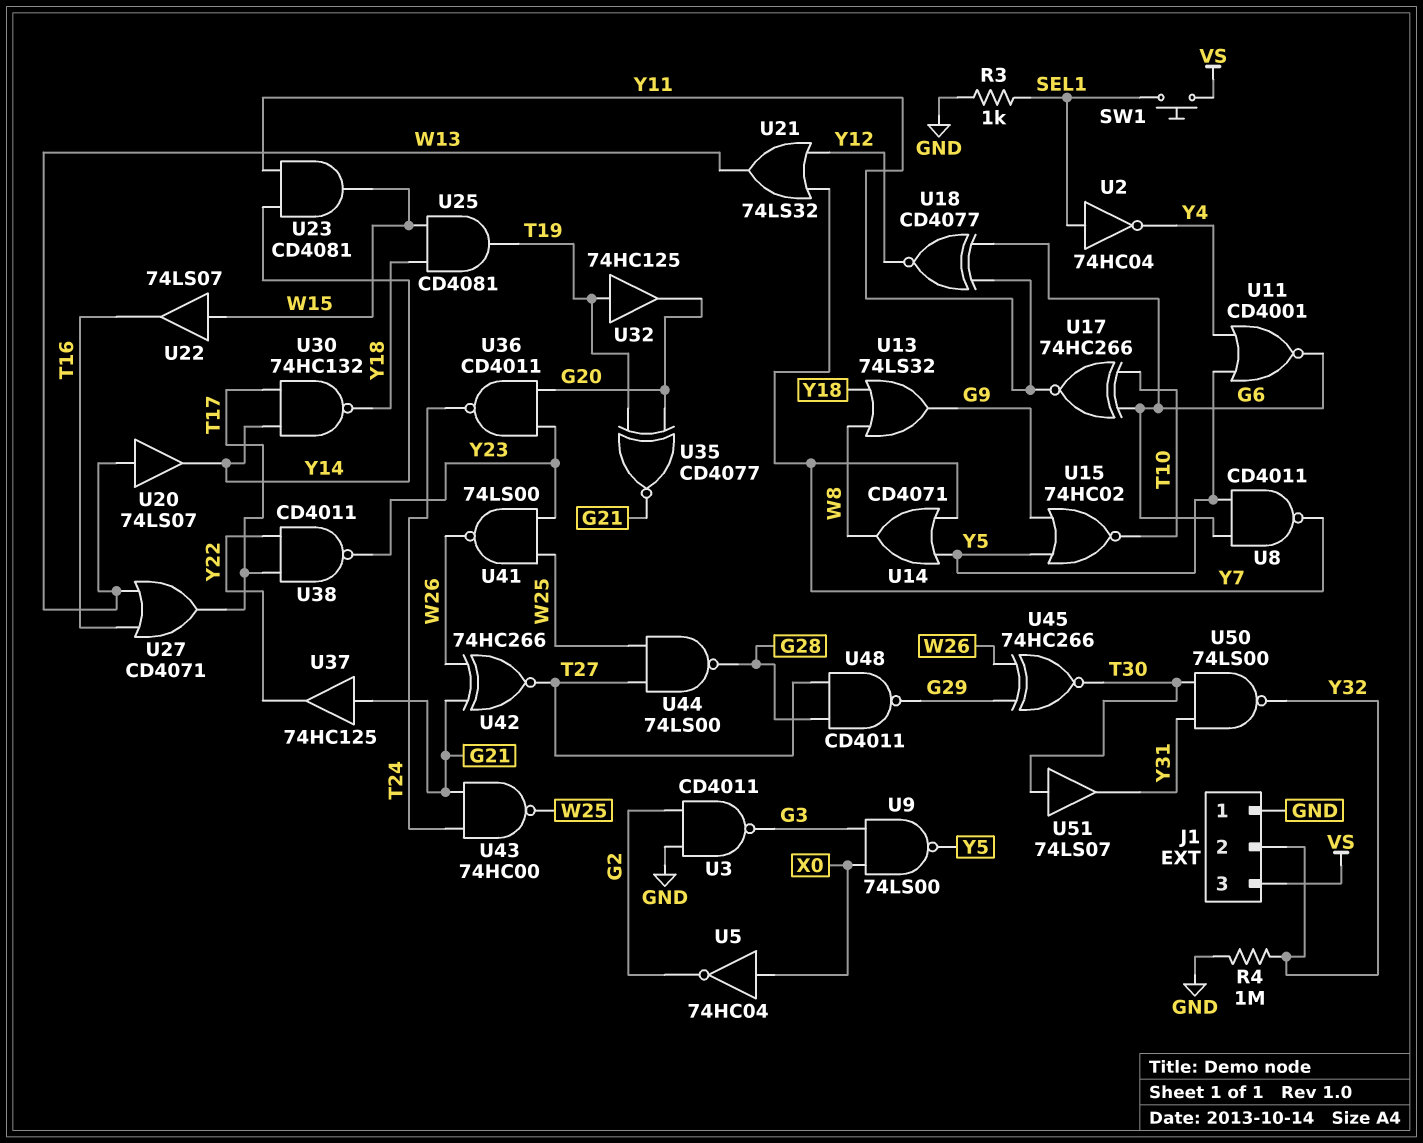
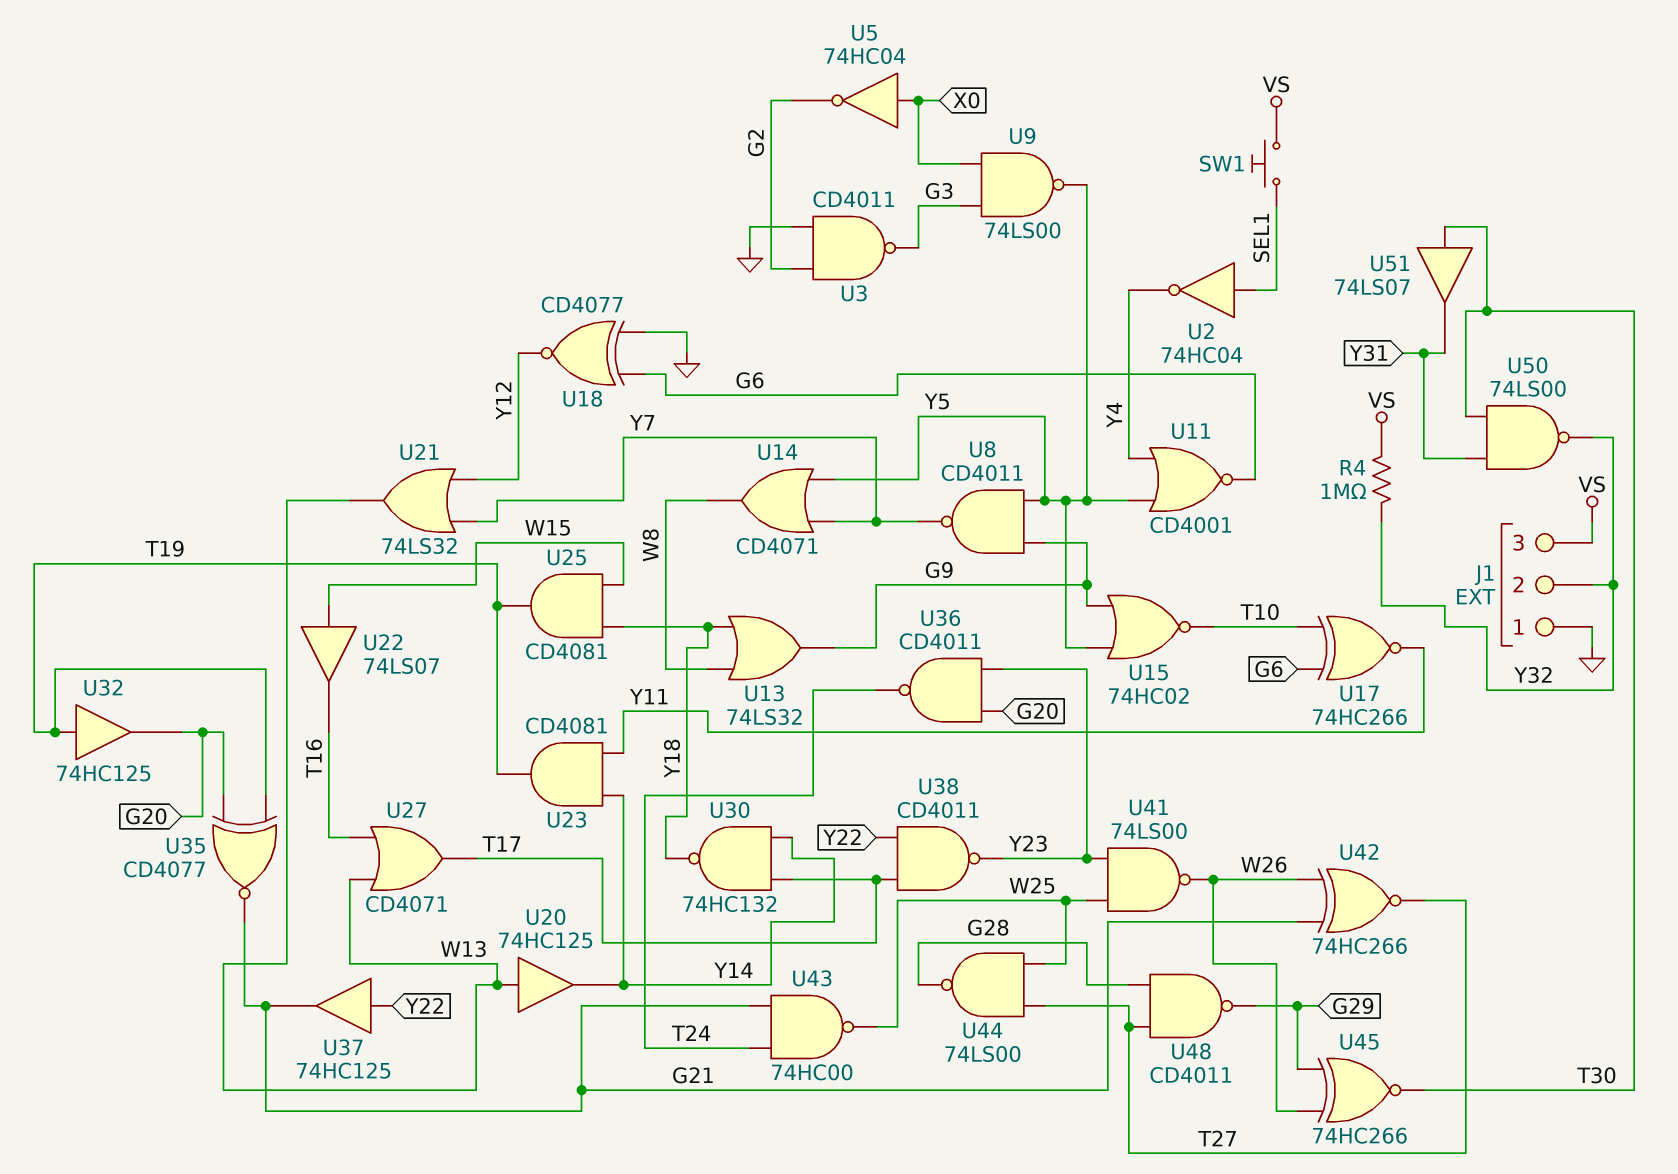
R3: 1k (GND, SEL1) -> none
R4: 1M (GND, Y32) -> 1M (VS, Y32)
U8: NAND CD4011 (in G6, in Y5, out Y7) -> NAND CD4011 (in G9, in Y5, out Y7)
U18: XNOR CD4077 (in G6, in Y11, out Y12) -> XNOR CD4077 (in G6, in GND, out Y12)
U20: buffer 74LS07 (in W13, out Y14) -> buffer 74HC125 (in W13, out Y14)
U23: AND CD4081 (in Y11, in Y14, out W15) -> AND CD4081 (in Y11, in Y14, out T19)
U37: buffer 74HC125 (in G21, out Y22) -> buffer 74HC125 (in Y22, out G21)

